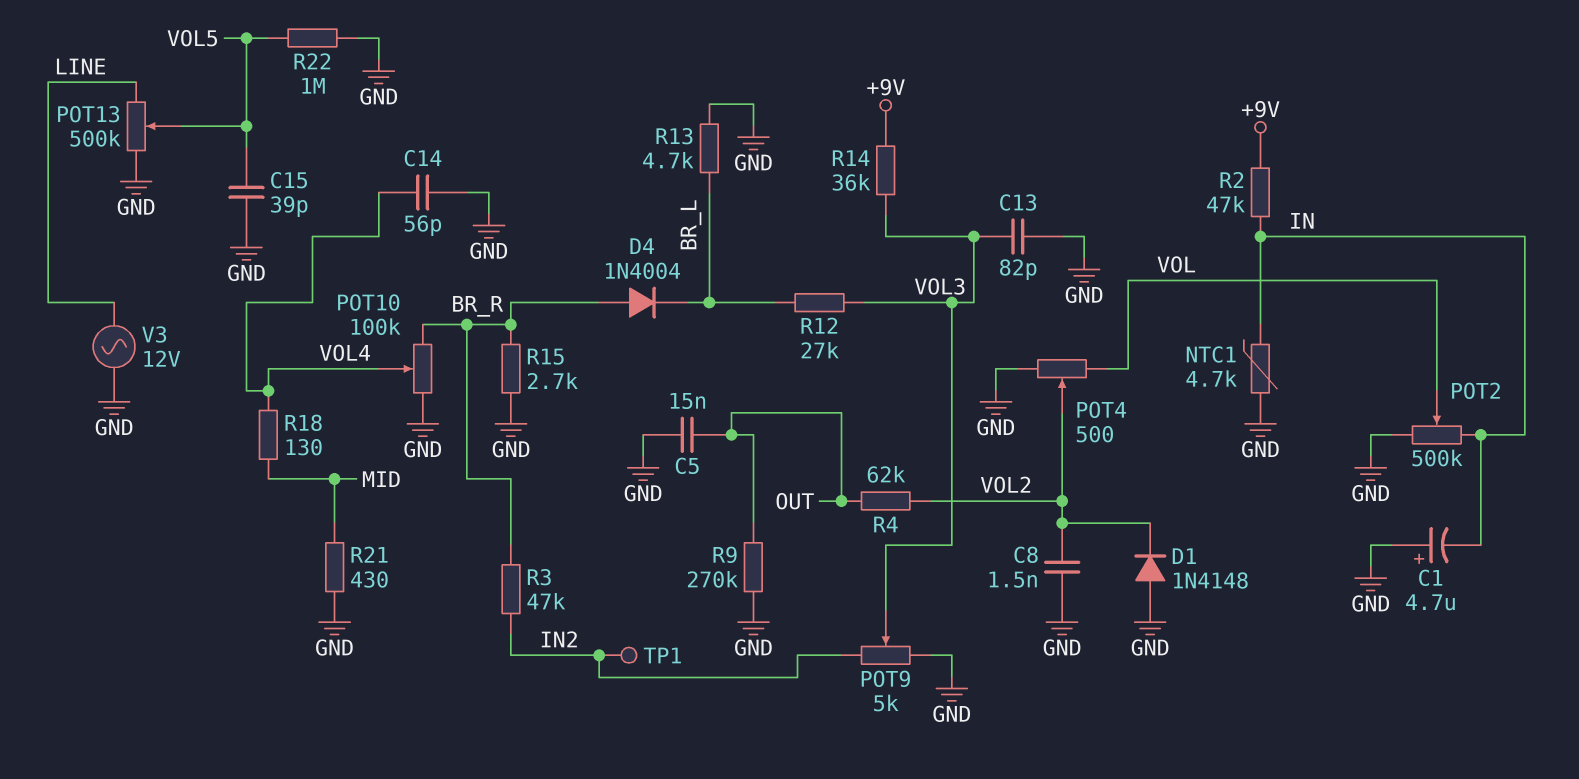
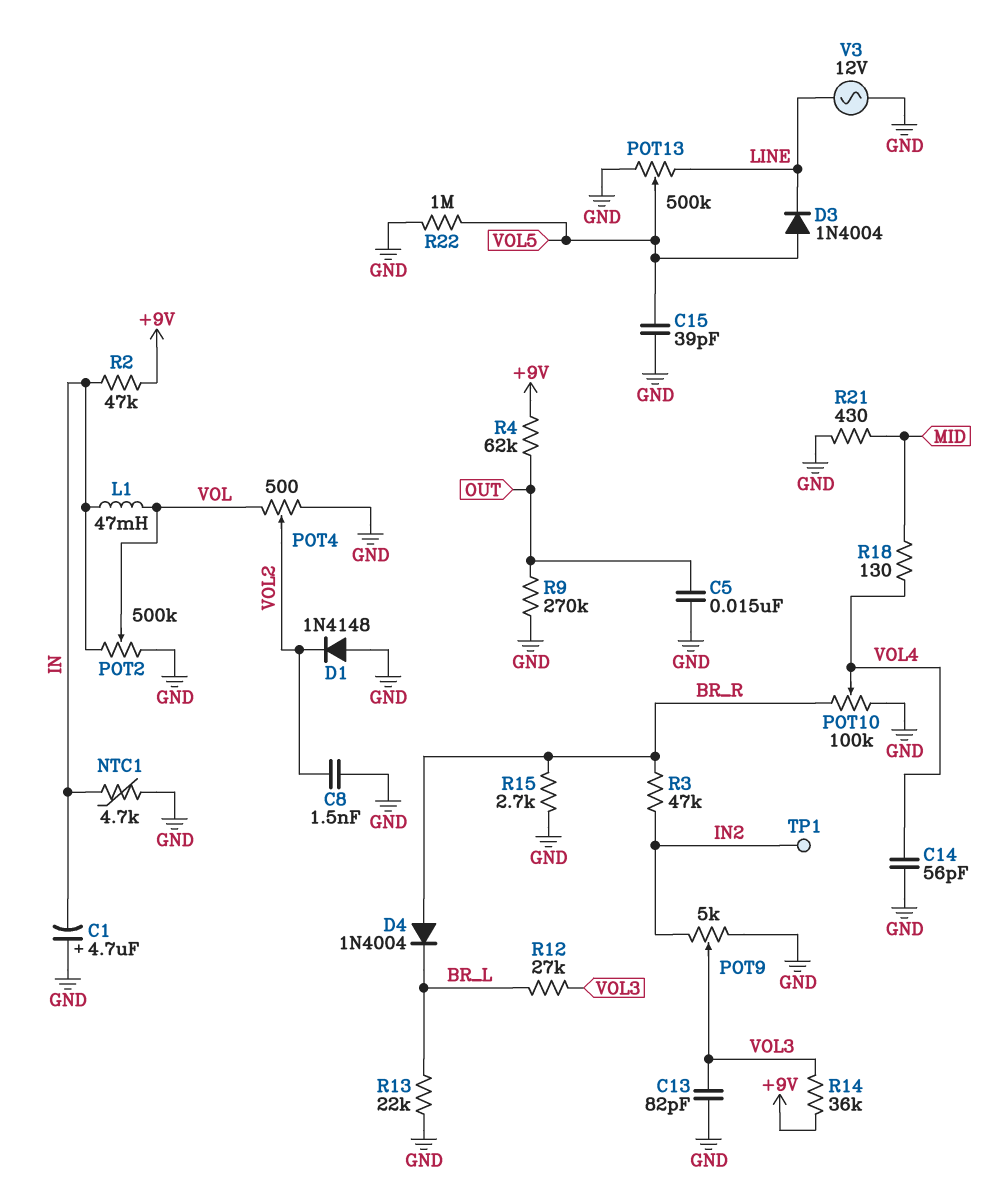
D3: none -> diode 1N4004 (A VOL5, K LINE)
L1: none -> 47mH (IN, VOL)
R4: 62k (OUT, VOL2) -> 62k (+9V, OUT)
R13: 4.7k (BR_L, GND) -> 22k (BR_L, GND)

